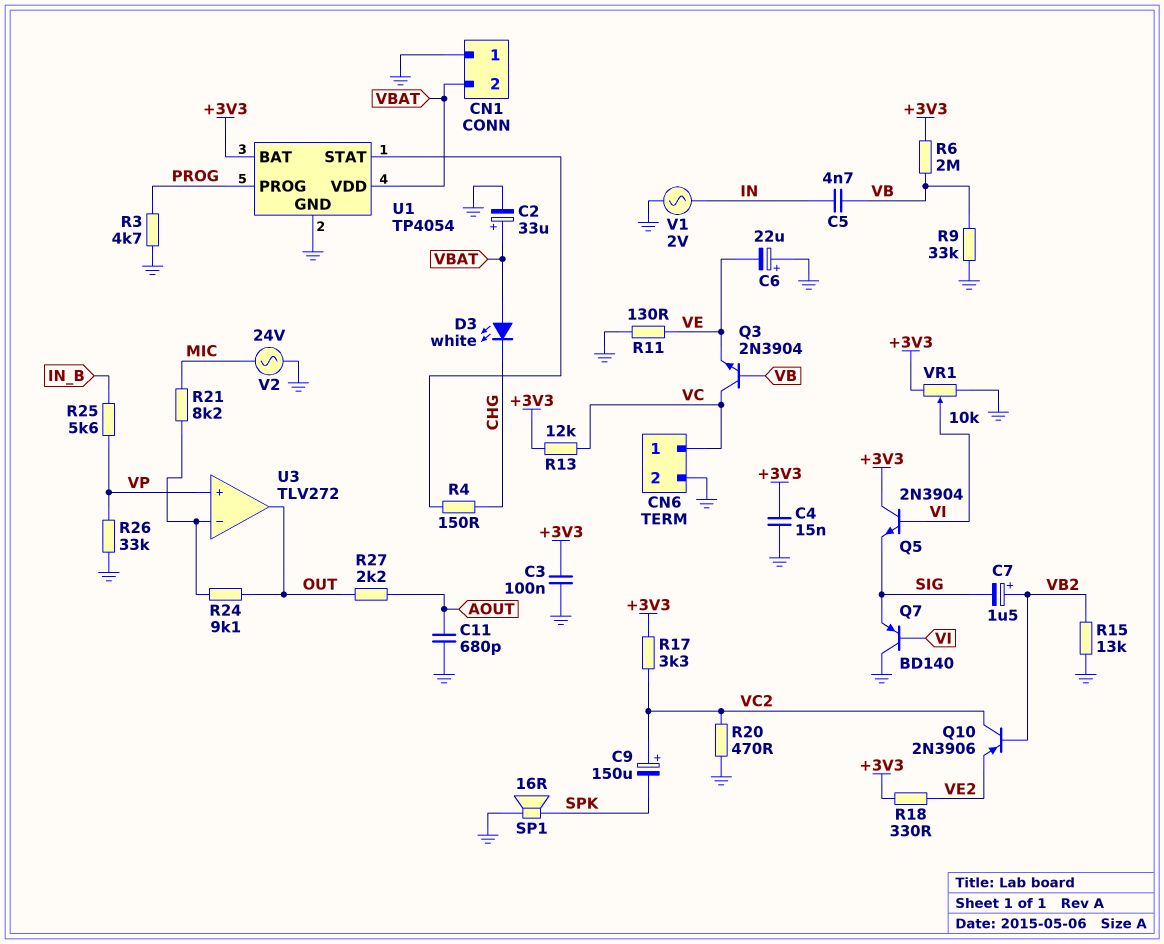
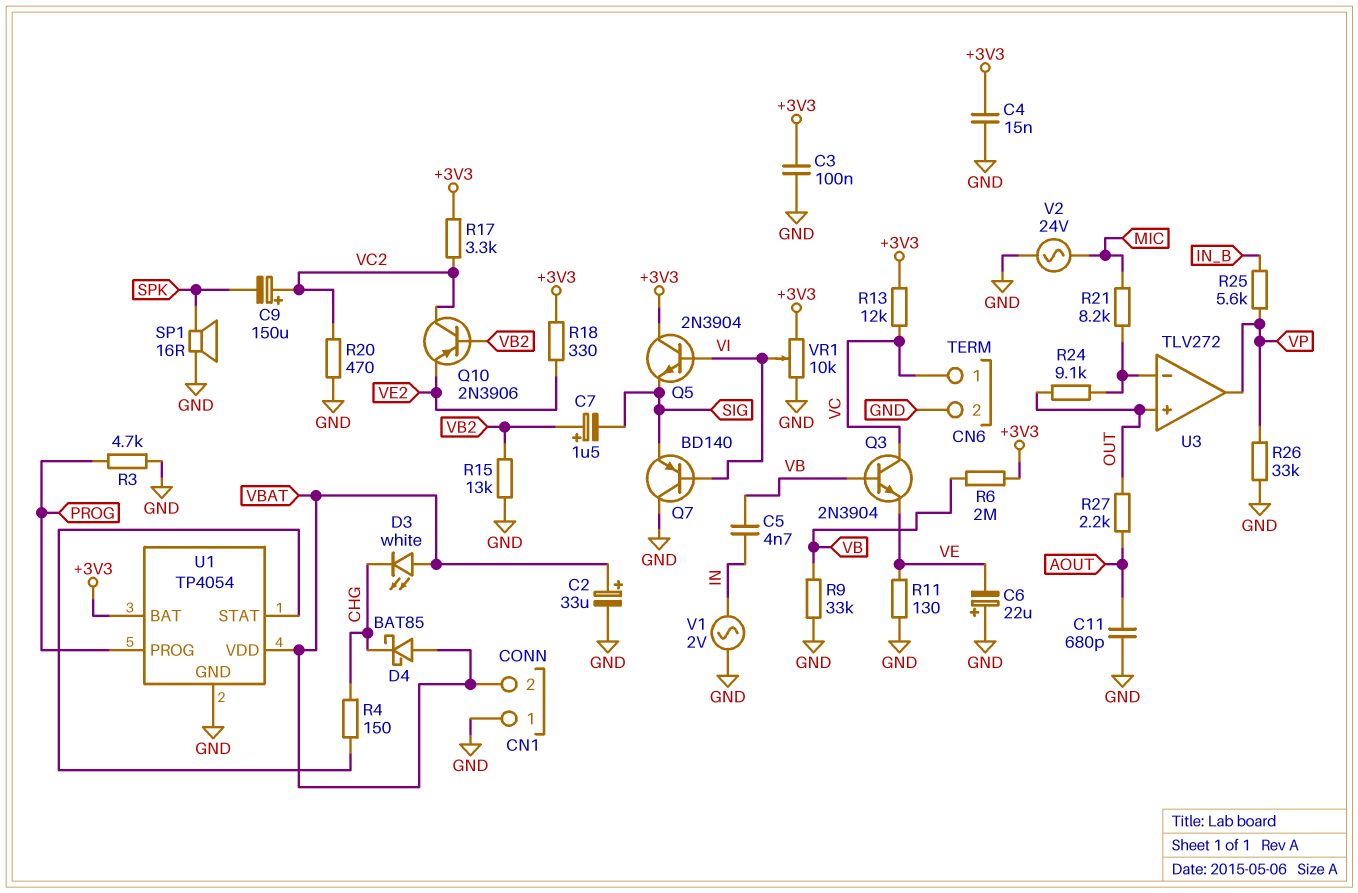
D4: none -> schottky BAT85 (A VBAT, K CHG)
U3 pin in+: VP -> OUT
U3 pin out: OUT -> VP

